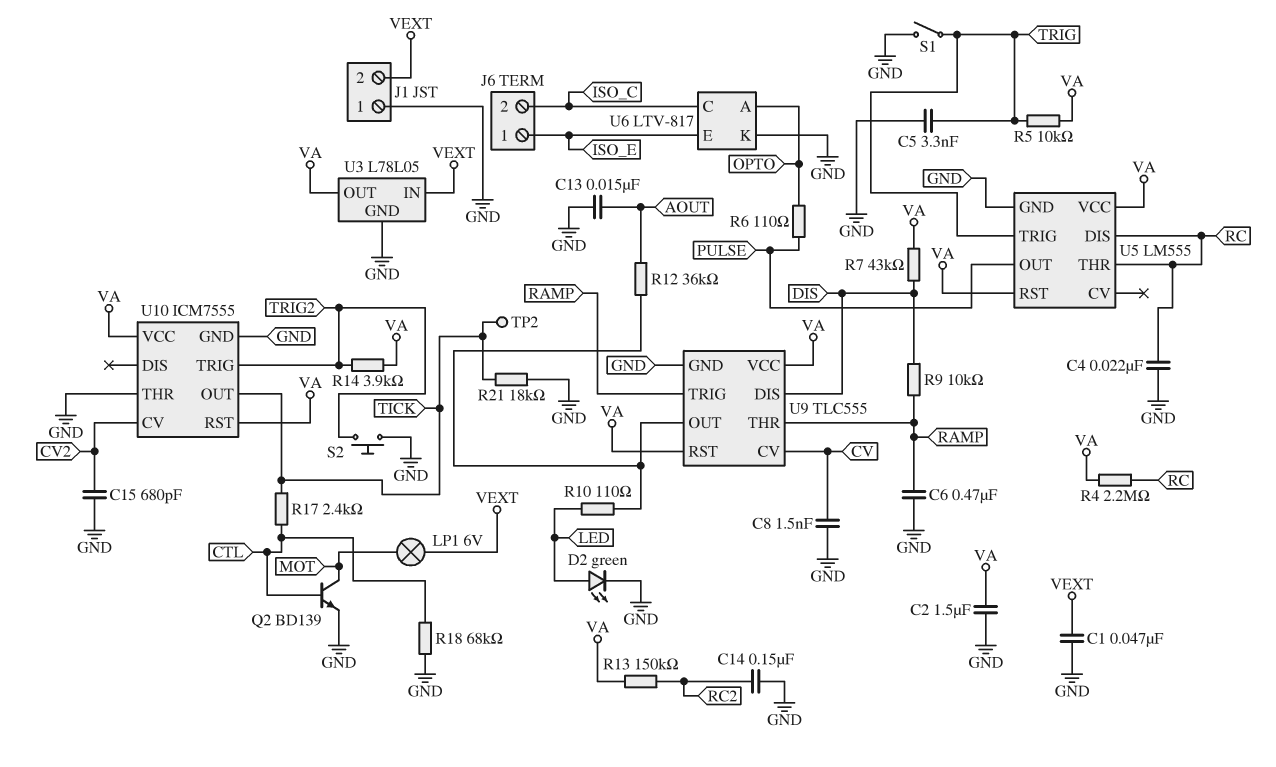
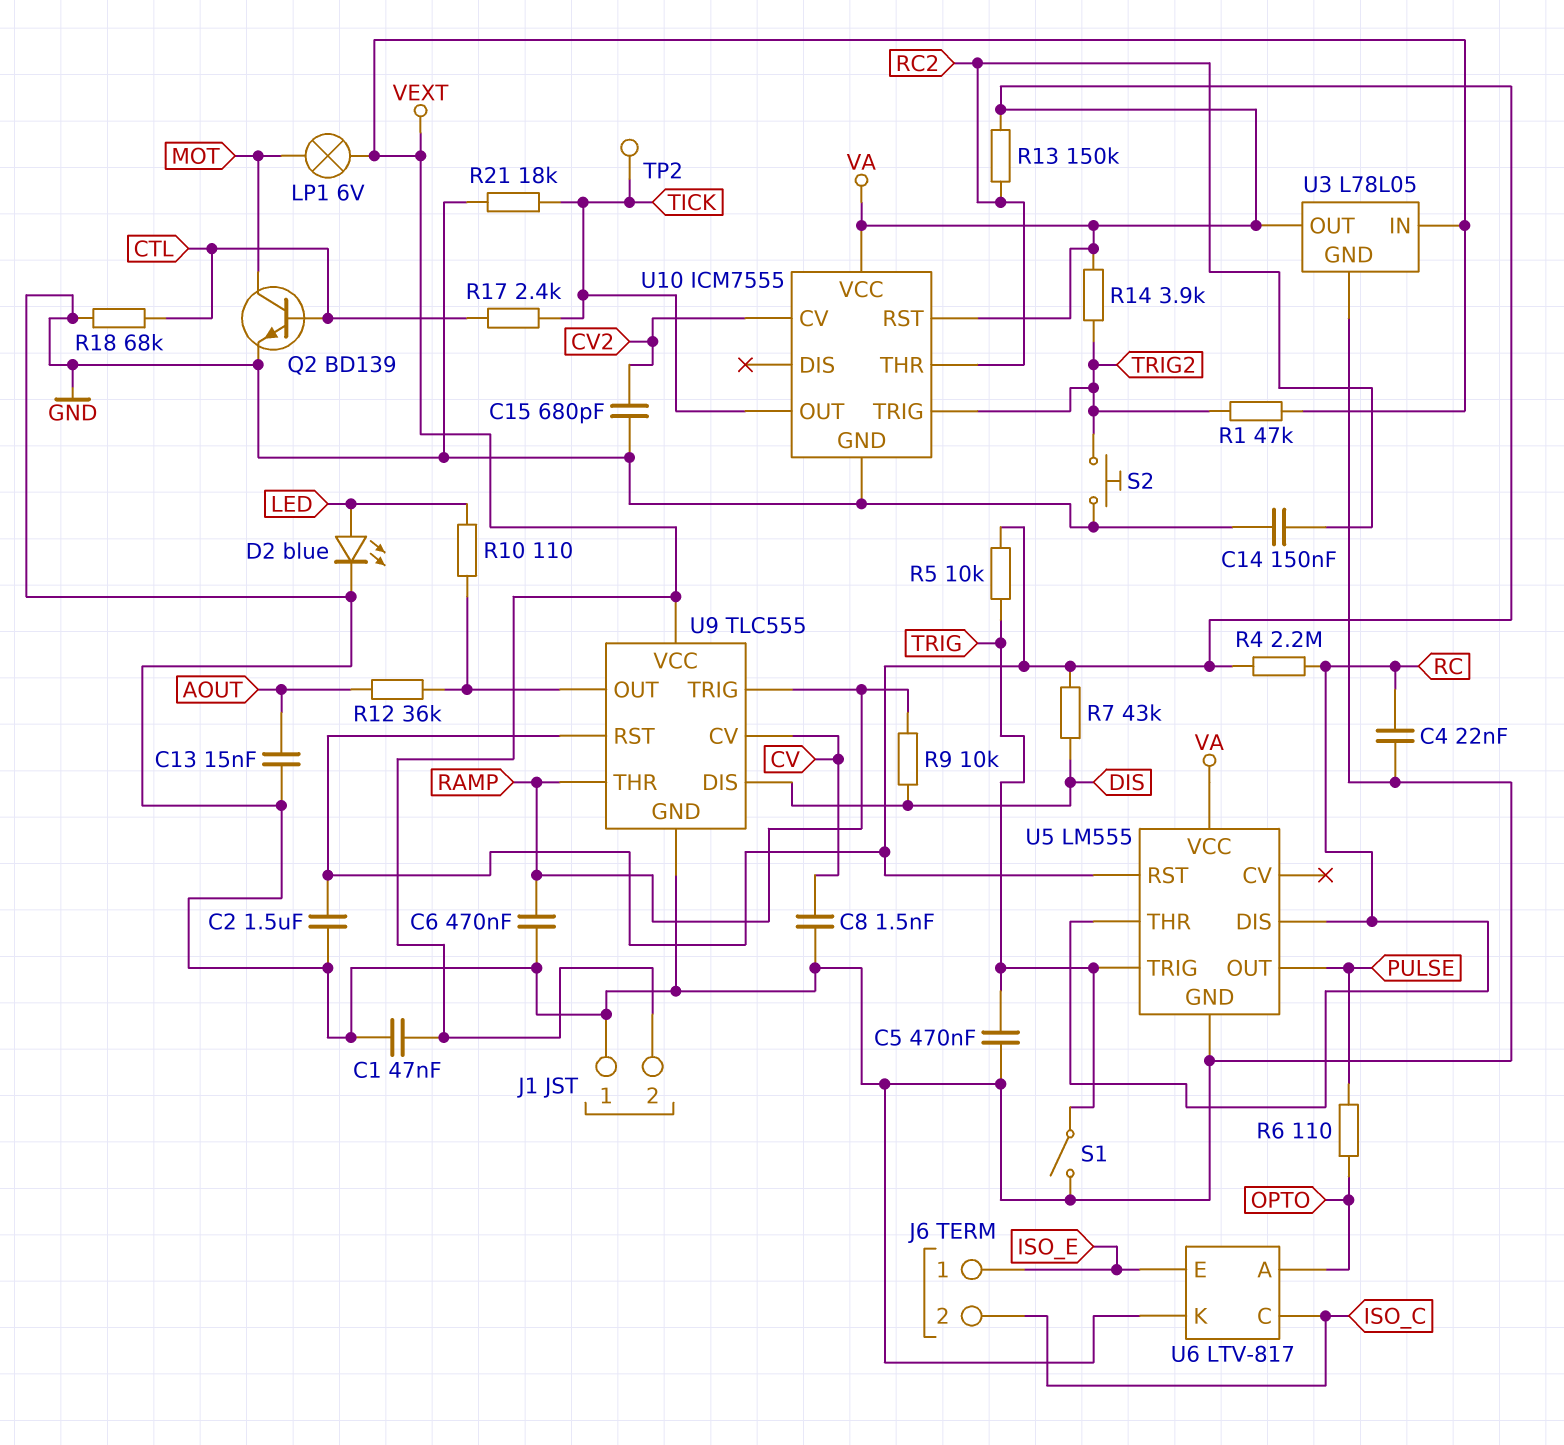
C5: 3.3nF (GND, TRIG) -> 470nF (GND, TRIG)
D2: LED green (A LED, K GND) -> LED blue (A LED, K GND)
R1: none -> 47k (TRIG2, VEXT)
U9 pin VCC: VA -> VEXT
U10 pin THR: GND -> RC2

